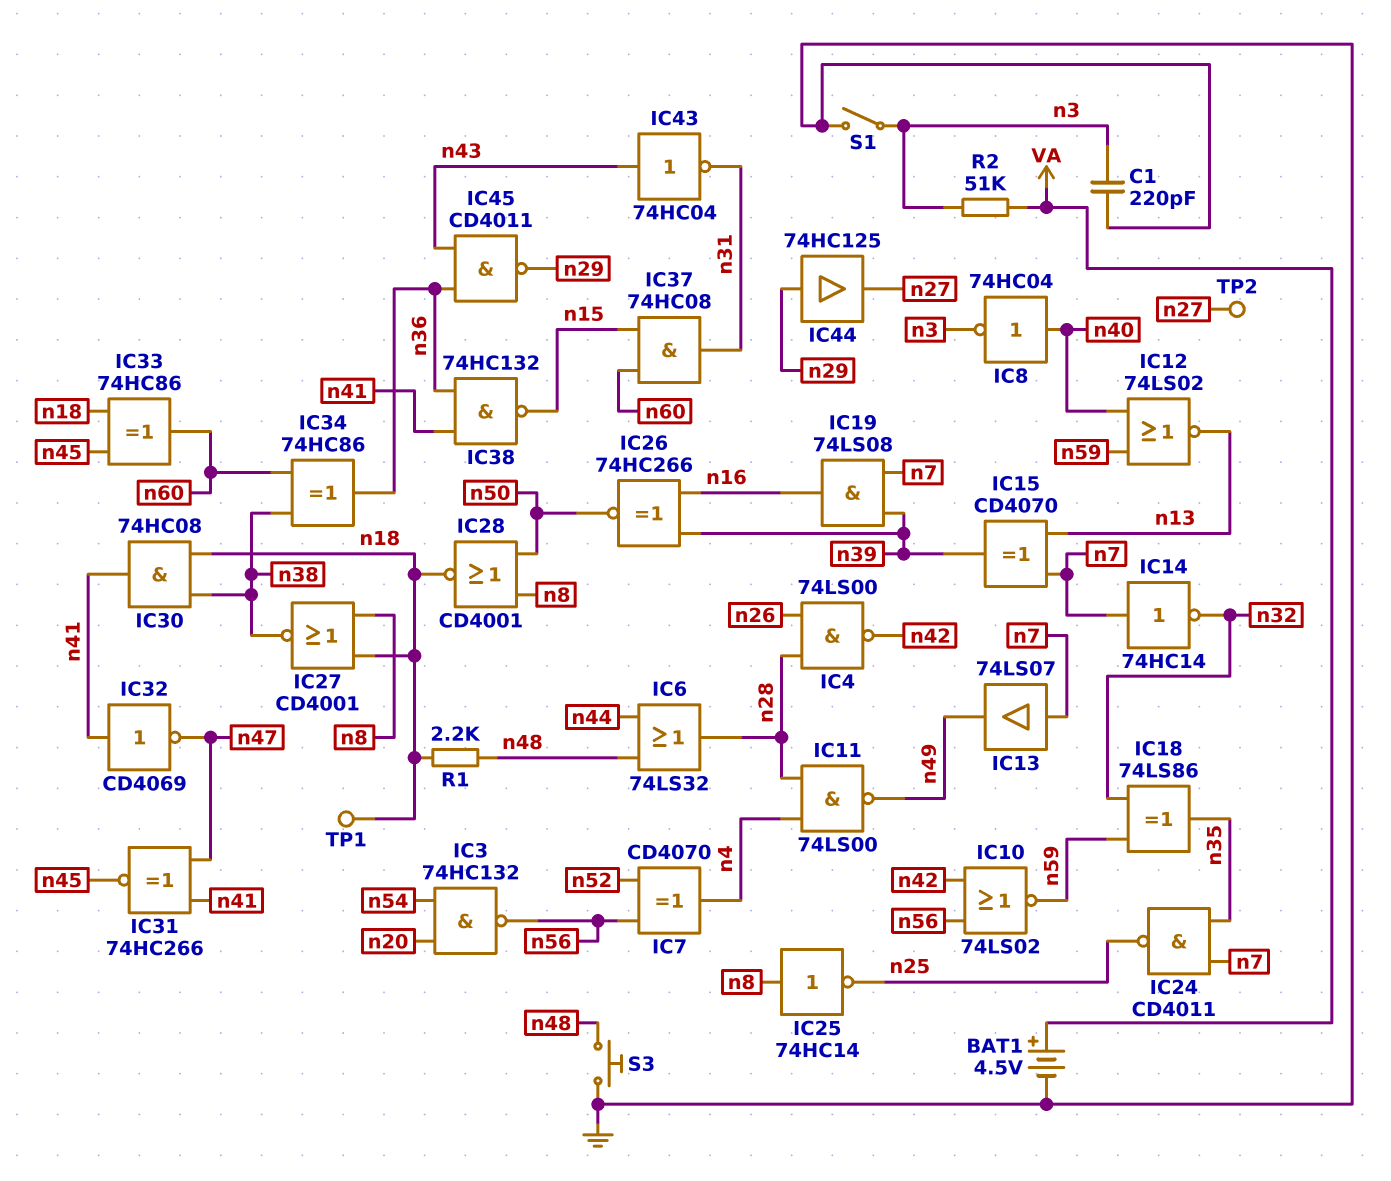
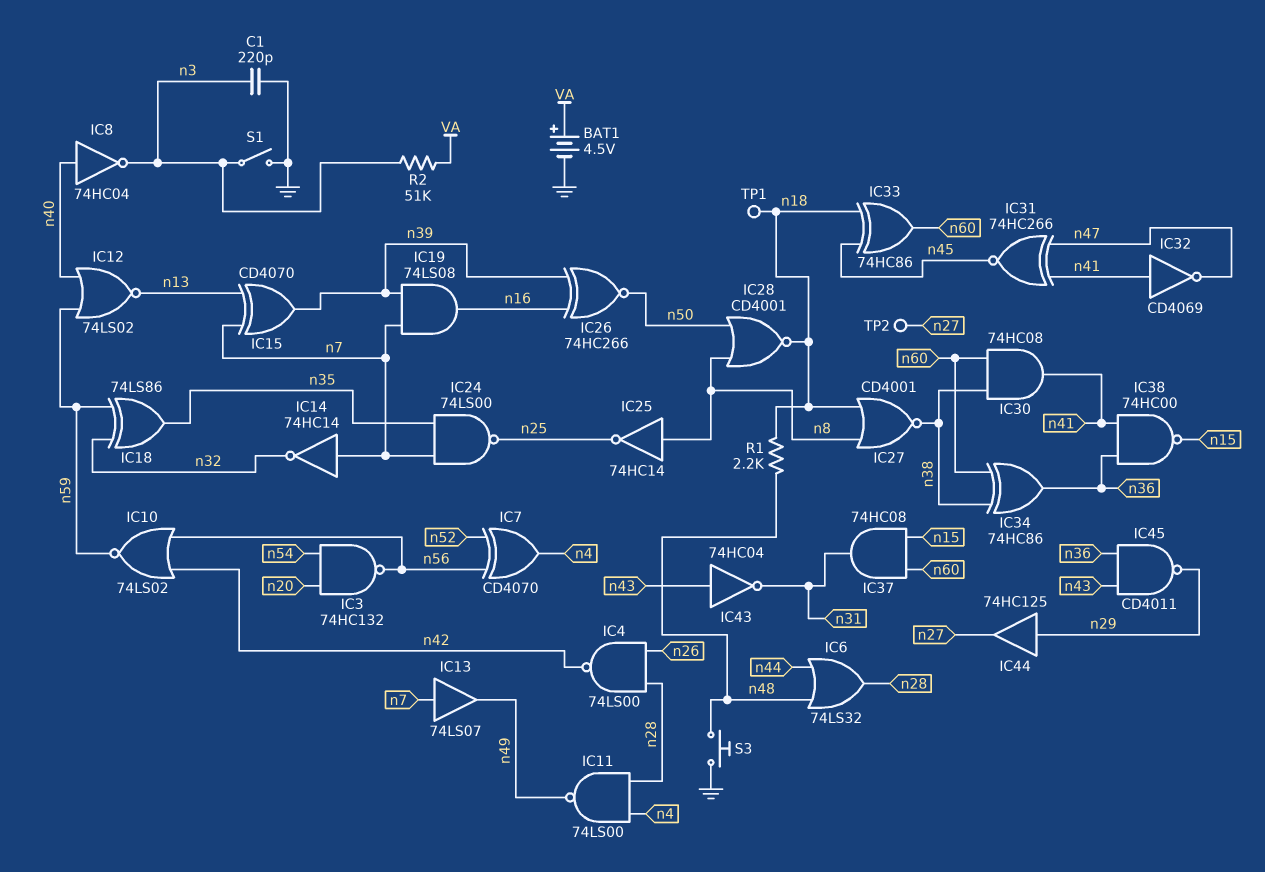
IC24: NAND CD4011 (in n7, in n35, out n25) -> NAND 74LS00 (in n7, in n35, out n25)
IC30: AND 74HC08 (in n18, in n38, out n41) -> AND 74HC08 (in n38, in n60, out n41)
IC38: NAND 74HC132 (in n36, in n41, out n15) -> NAND 74HC00 (in n36, in n41, out n15)

